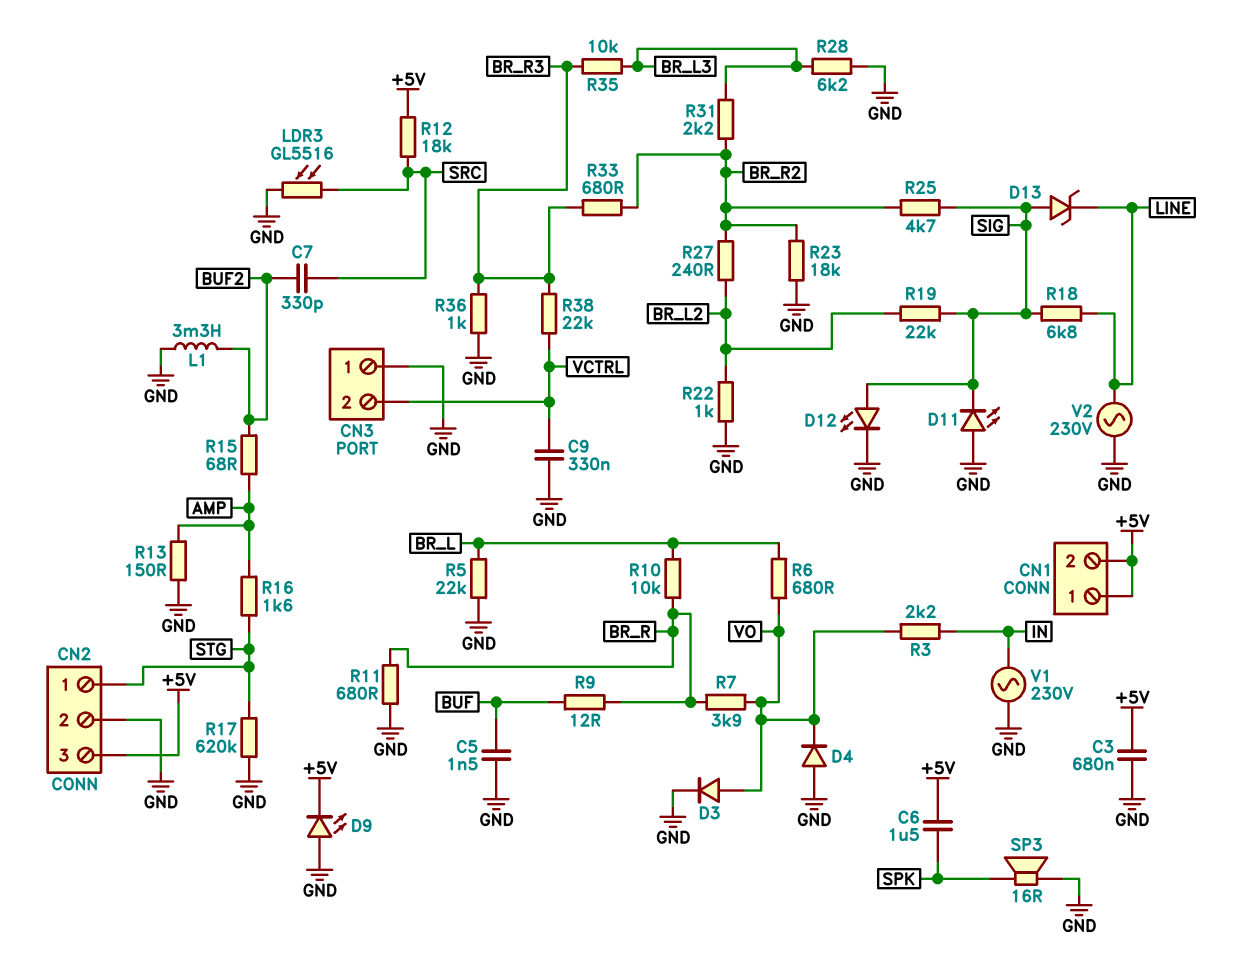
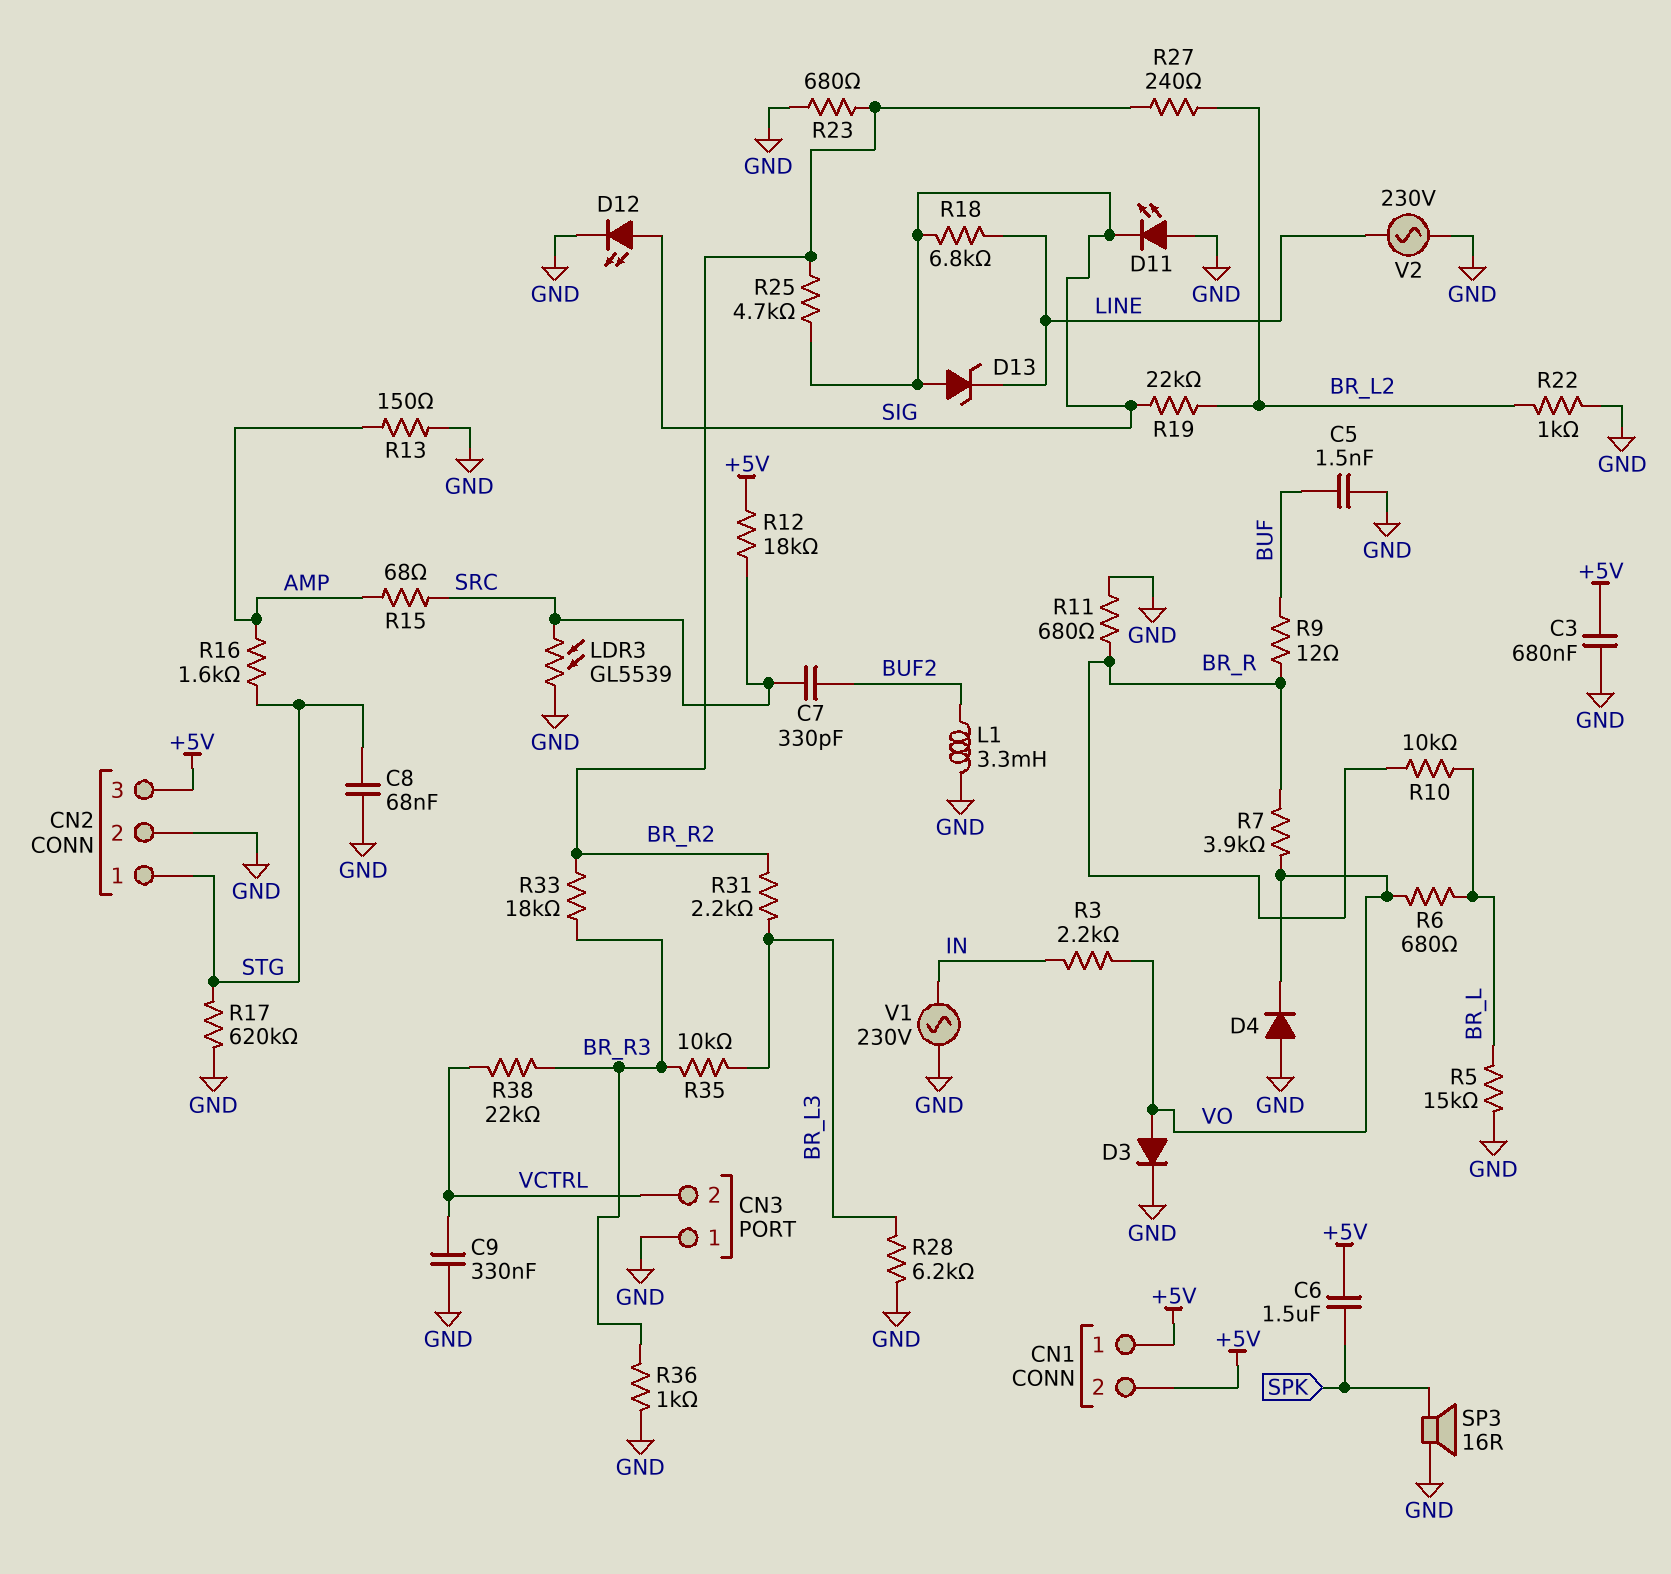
C8: none -> 68nF (GND, STG)
D9: LED (A GND, K +5V) -> none
LDR3: GL5516 (GND, SRC) -> GL5539 (GND, SRC)
R5: 22k (BR_L, GND) -> 15k (BR_L, GND)
R15: 68 (AMP, BUF2) -> 68 (AMP, SRC)
R23: 18k (BR_R2, GND) -> 680 (BR_R2, GND)
R33: 680 (BR_R2, BR_R3) -> 18k (BR_R2, BR_R3)

